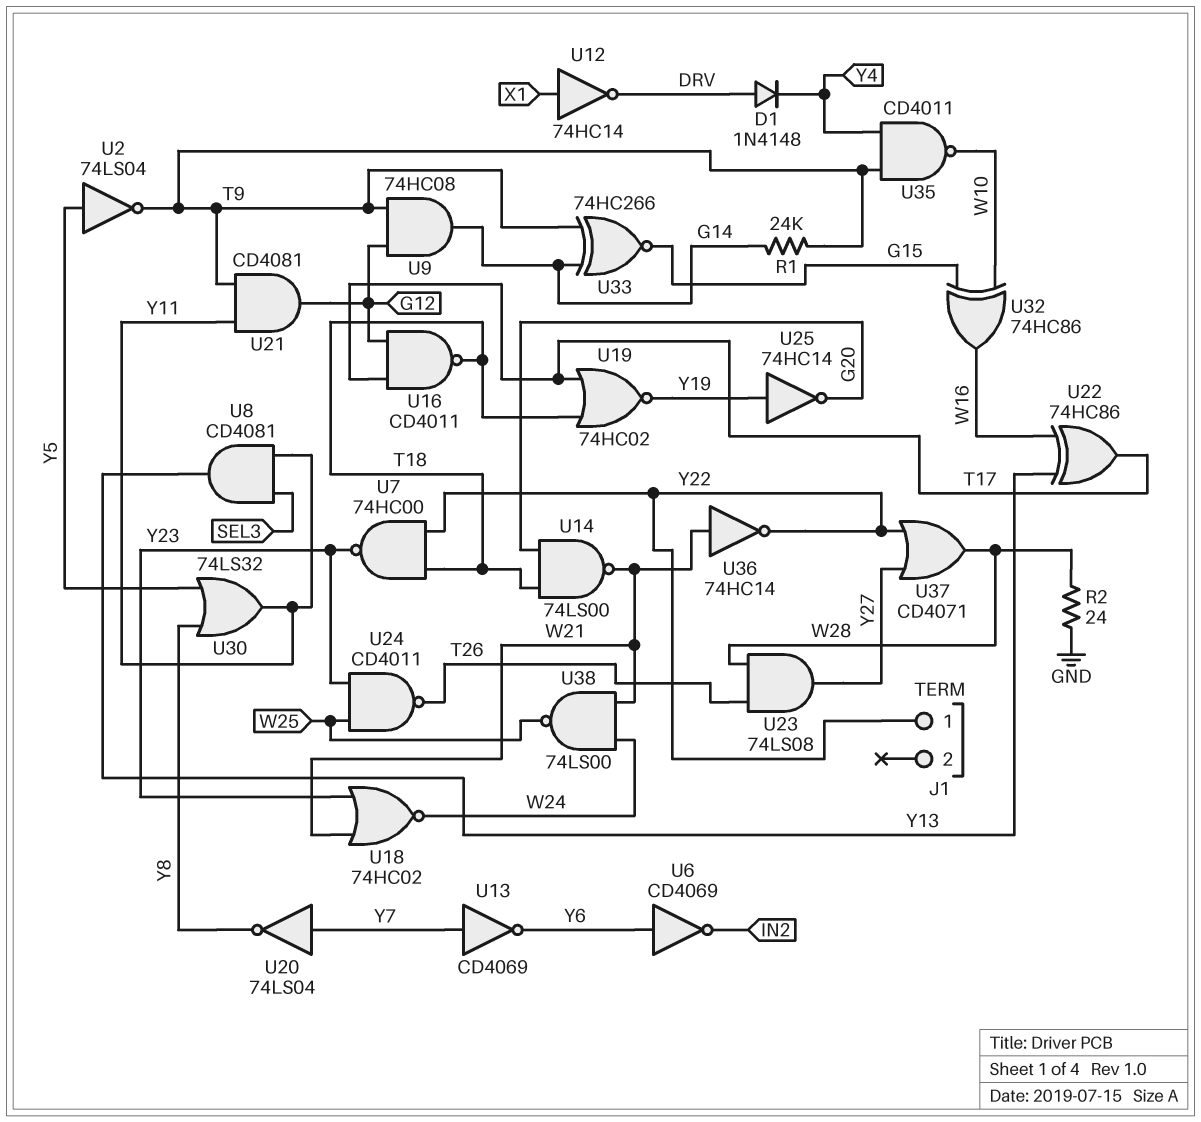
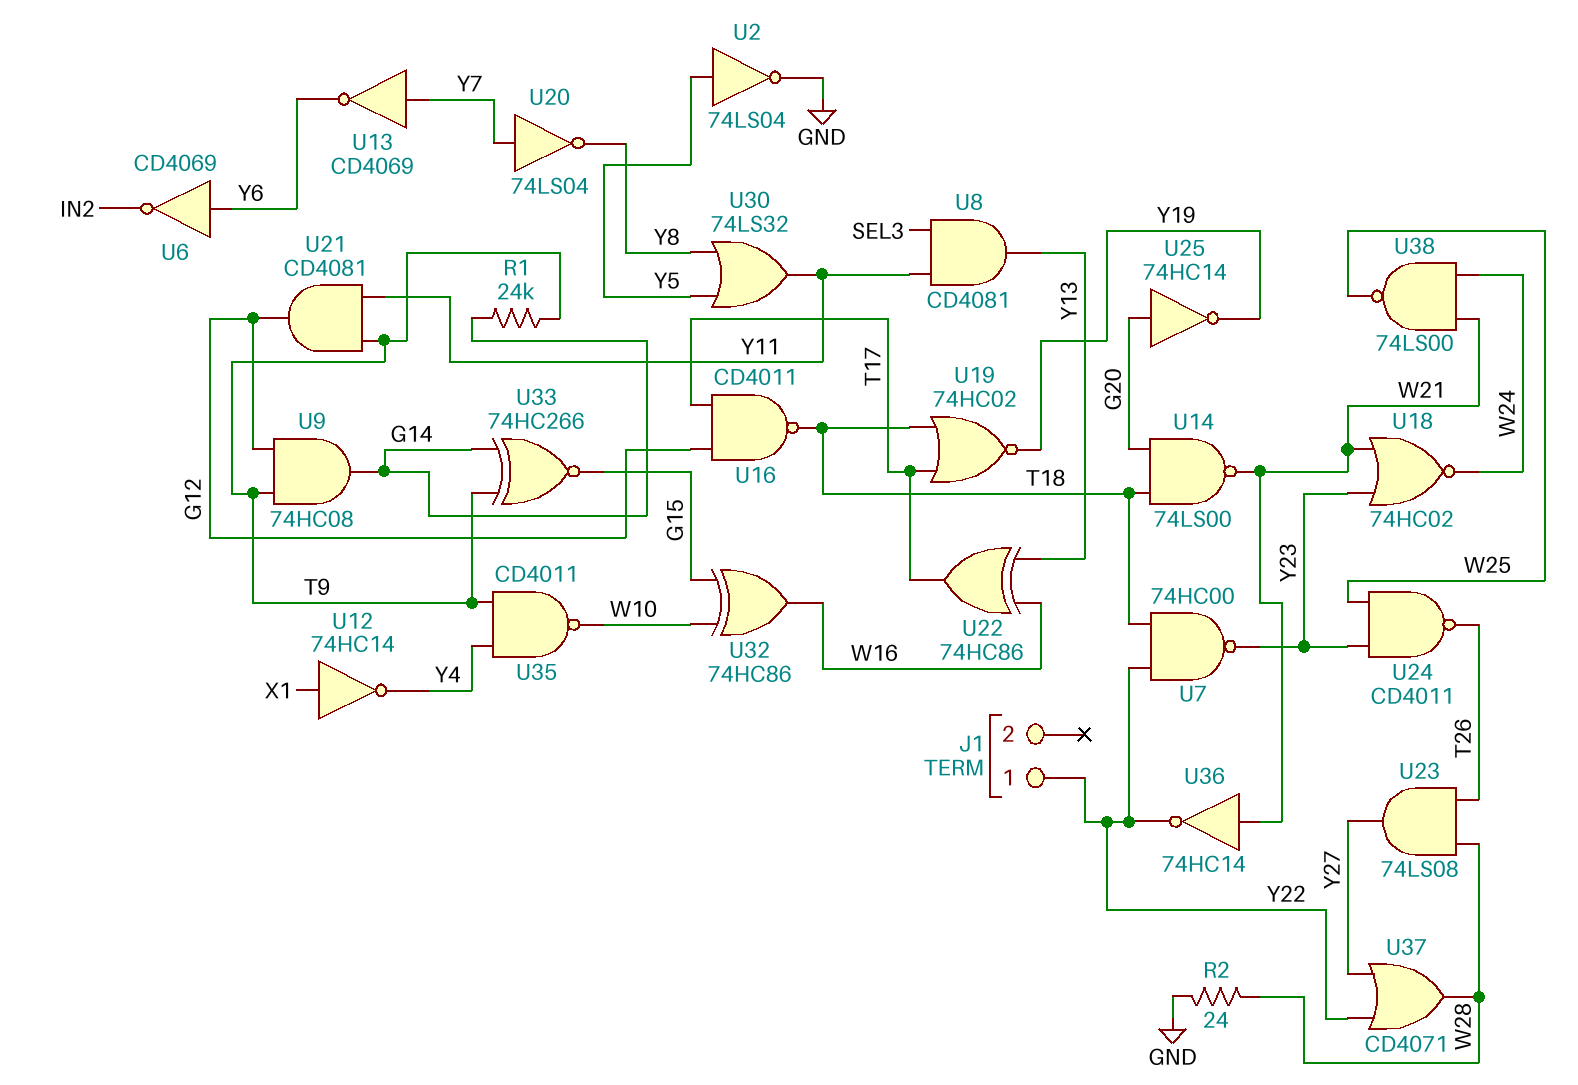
D1: diode 1N4148 (A DRV, K Y4) -> none
U2: NOT 74LS04 (in Y5, out T9) -> NOT 74LS04 (in Y5, out GND)
U12: NOT 74HC14 (in X1, out DRV) -> NOT 74HC14 (in X1, out Y4)
U25: NOT 74HC14 (in Y19, out G20) -> NOT 74HC14 (in G20, out Y19)

